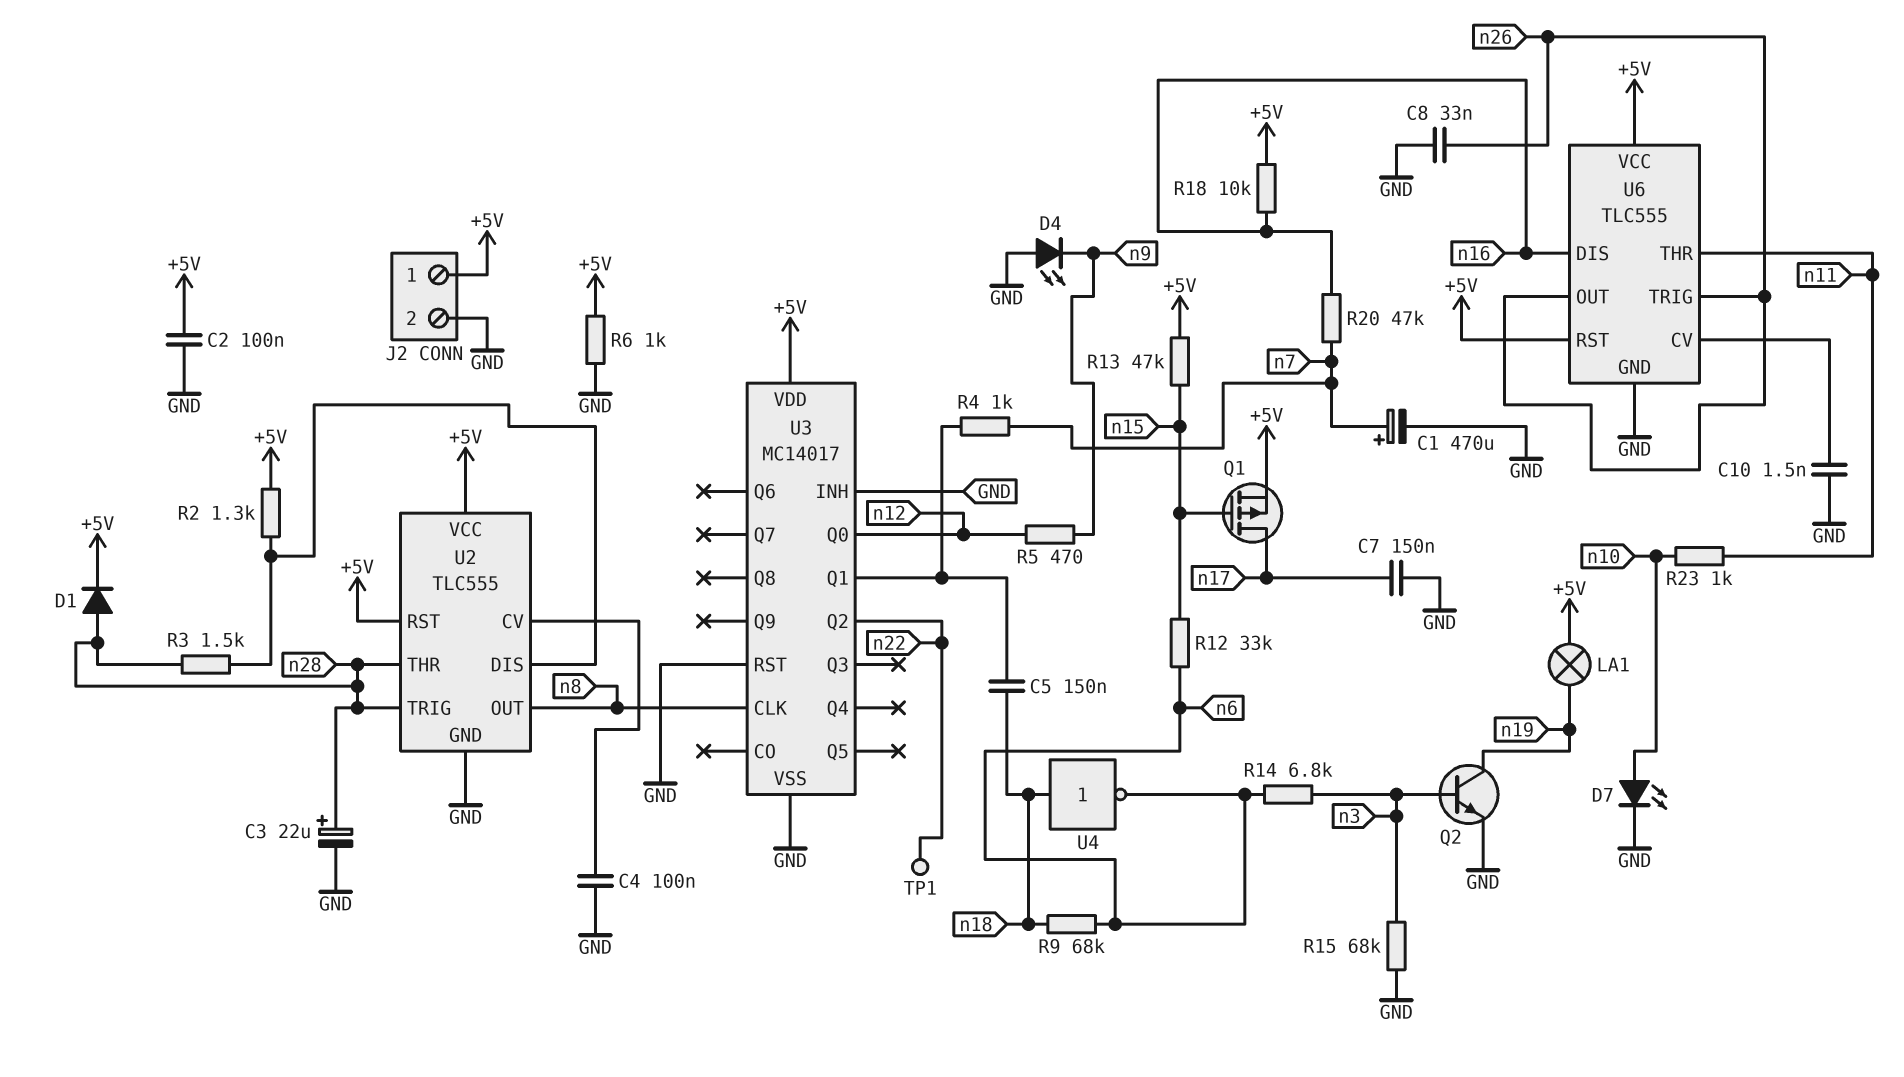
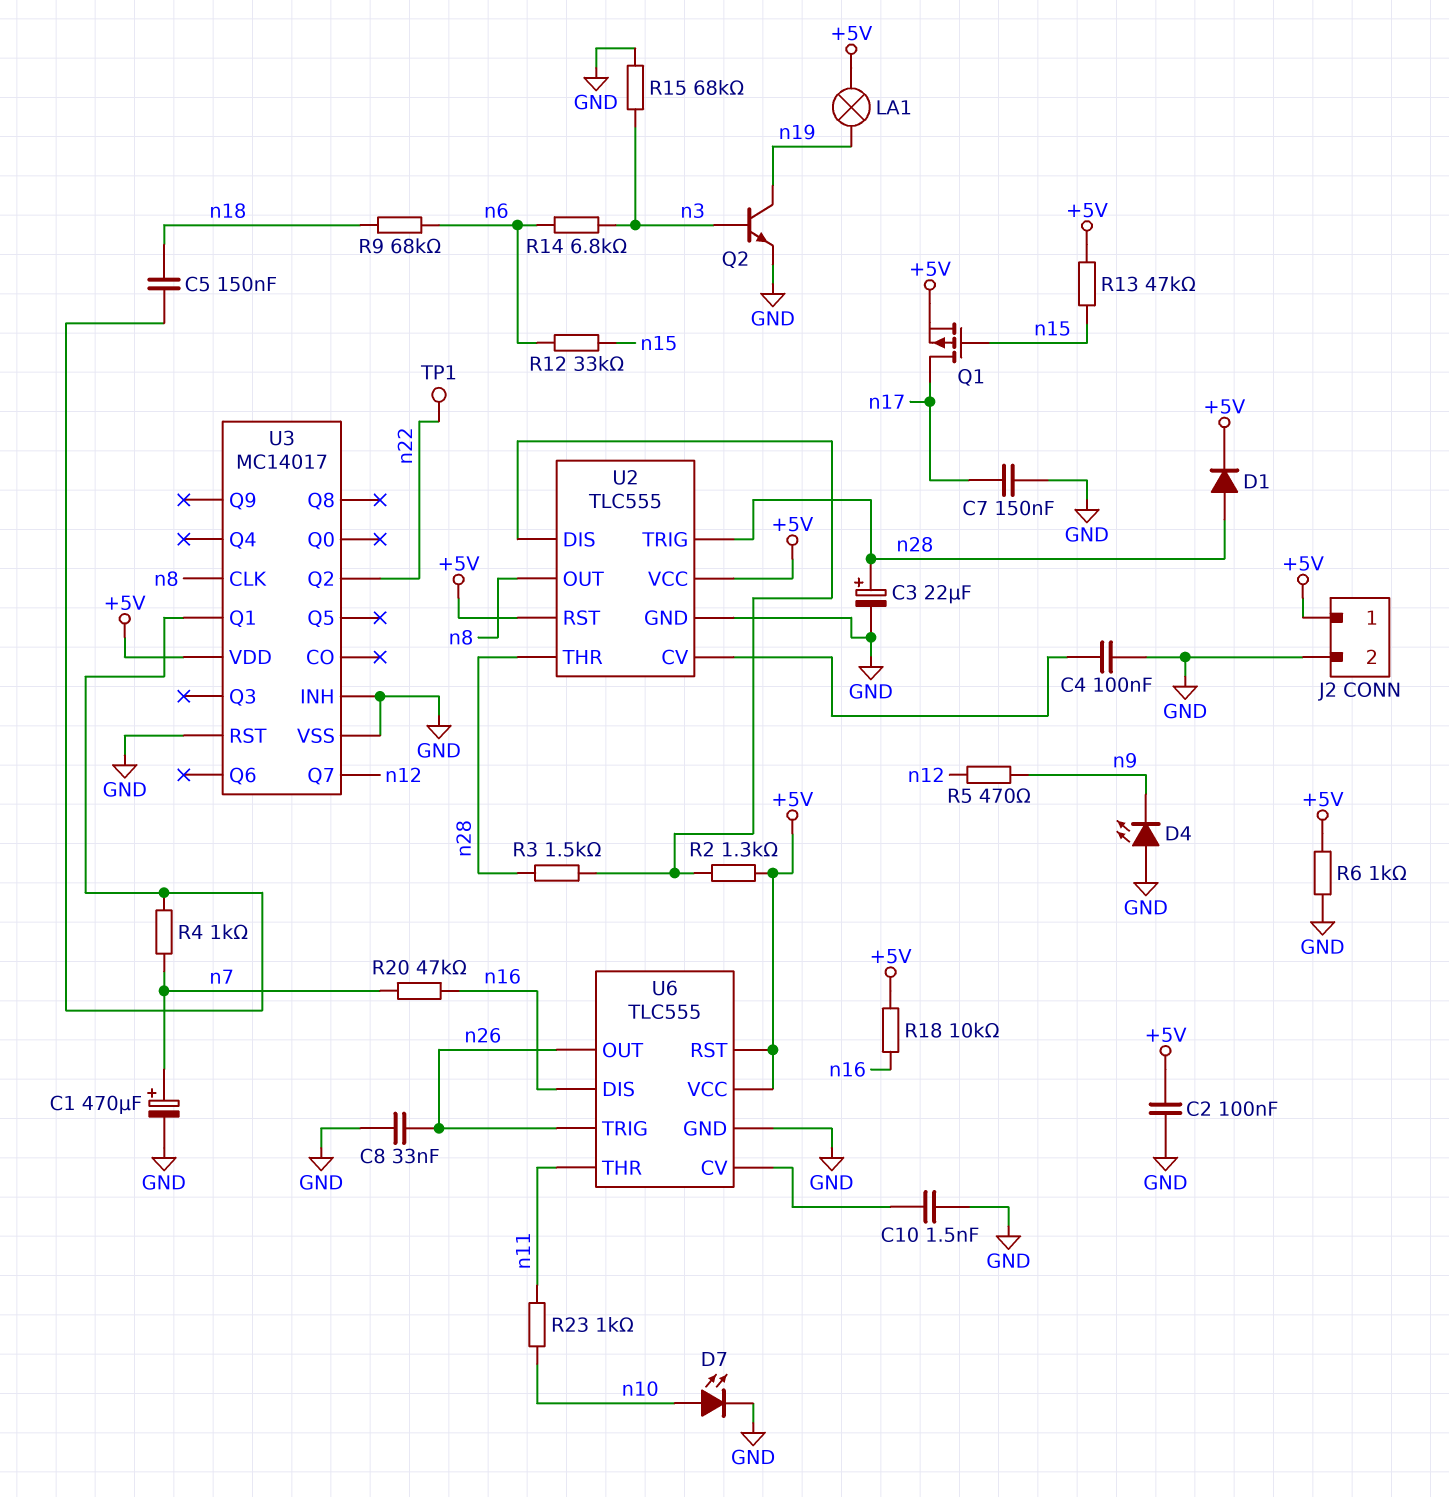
U3 pin Q0: n12 -> none
U3 pin Q7: none -> n12
U4: NOT (in n18, out n6) -> none

